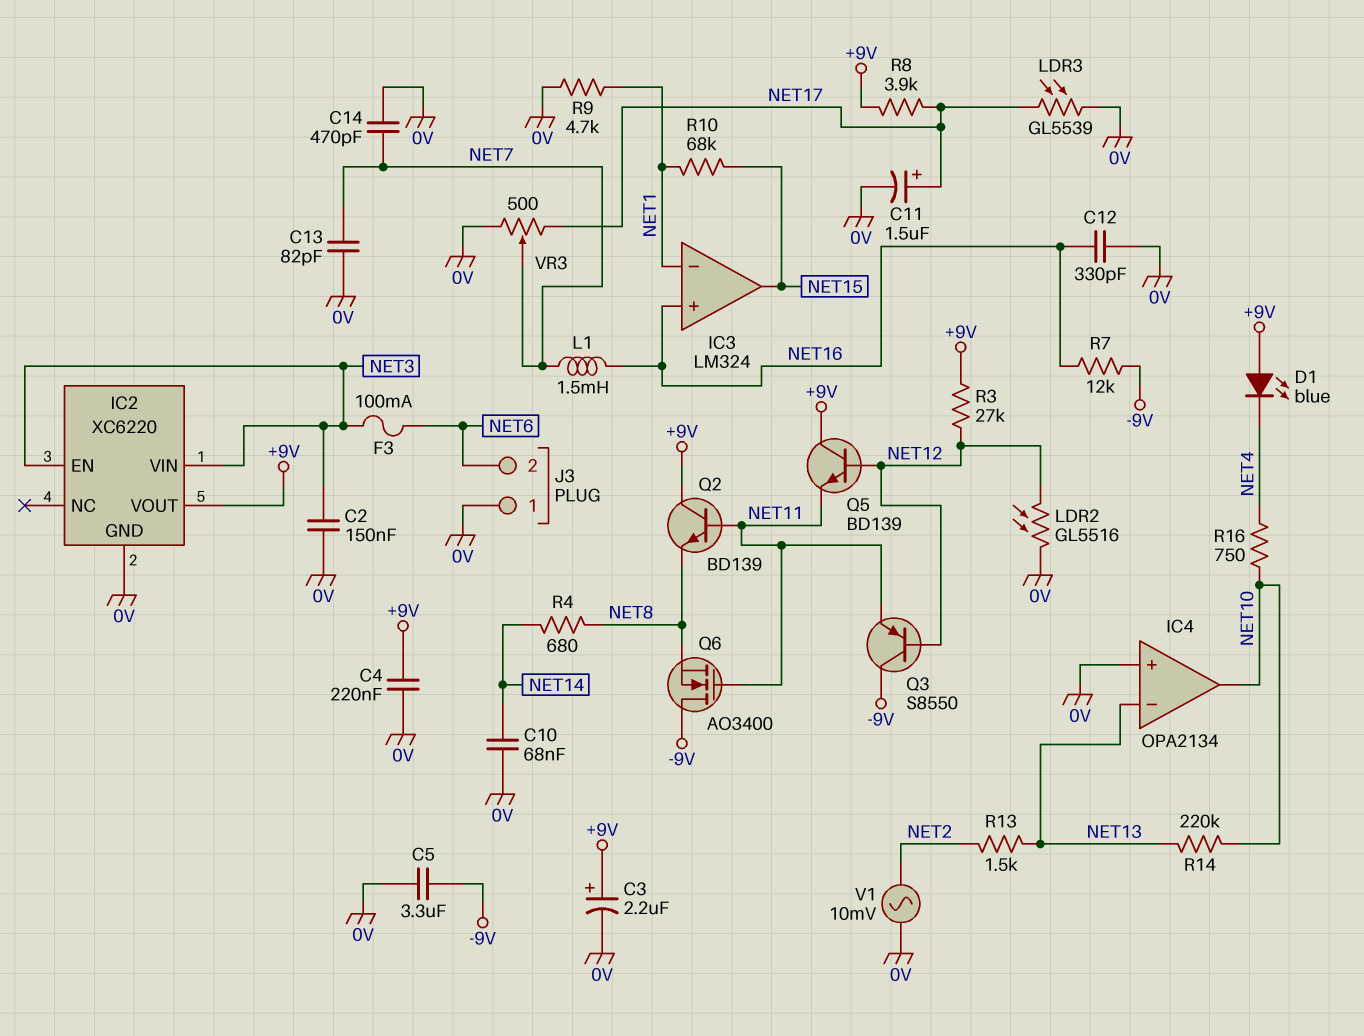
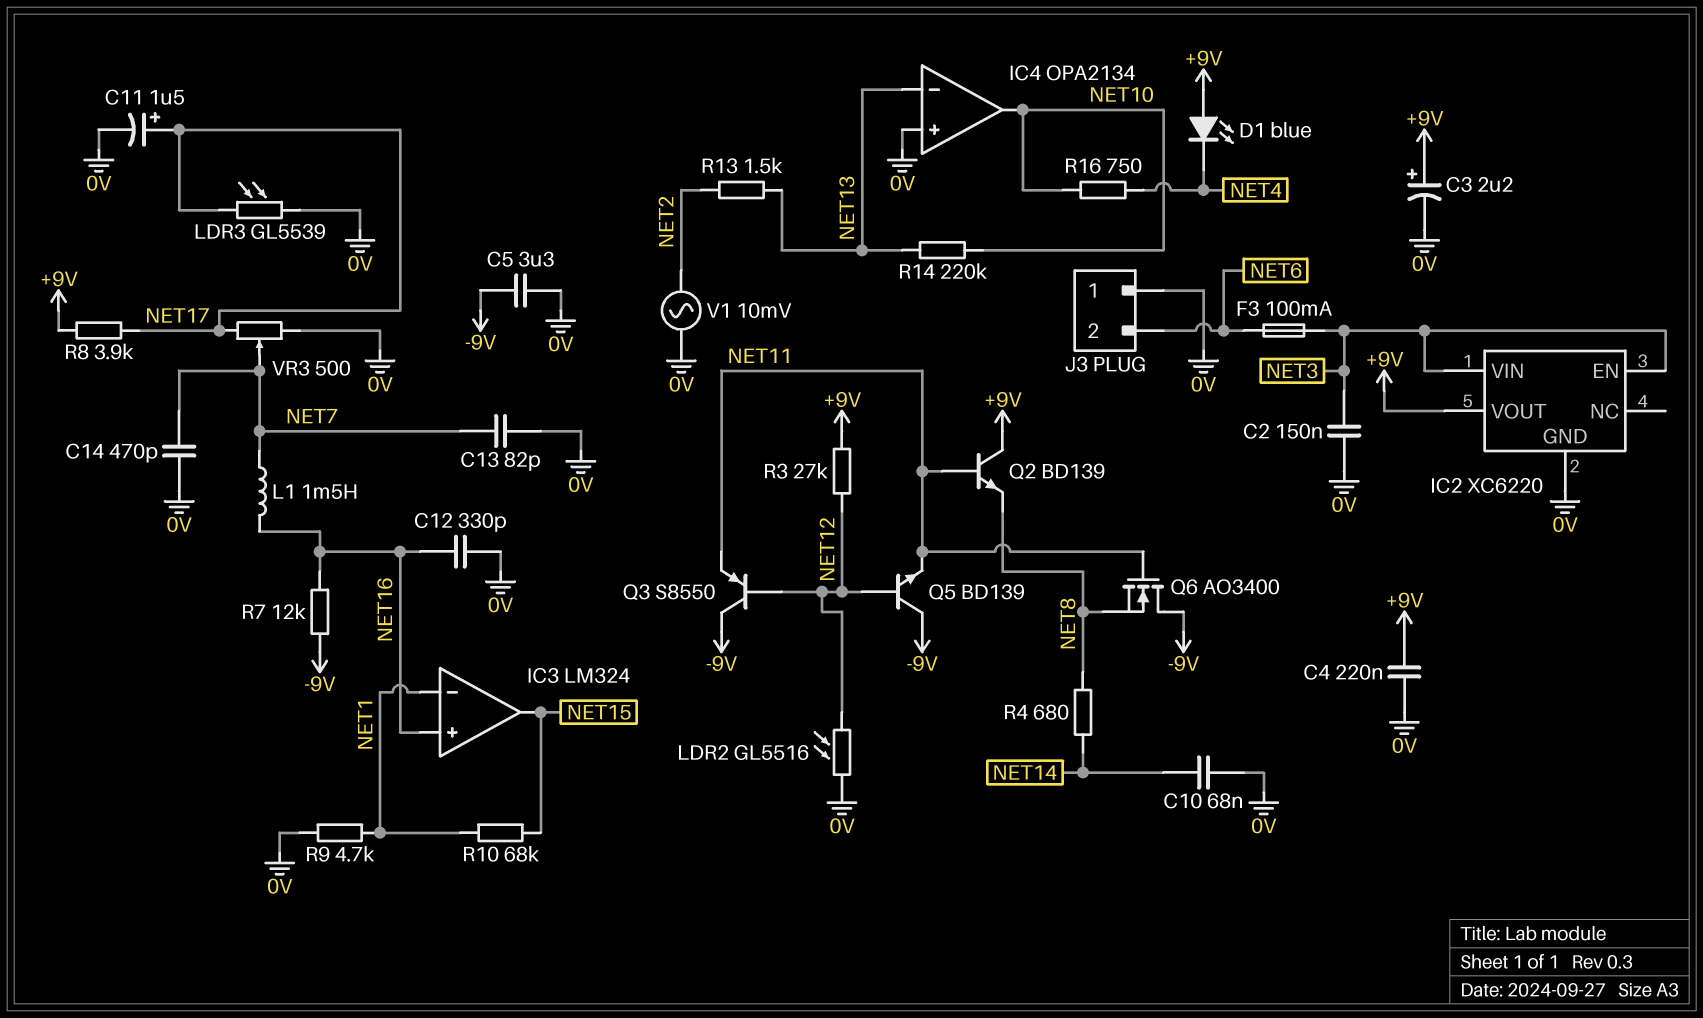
Q5: NPN BD139 (B NET12, C +9V, E NET11) -> NPN BD139 (B NET12, C -9V, E NET11)

